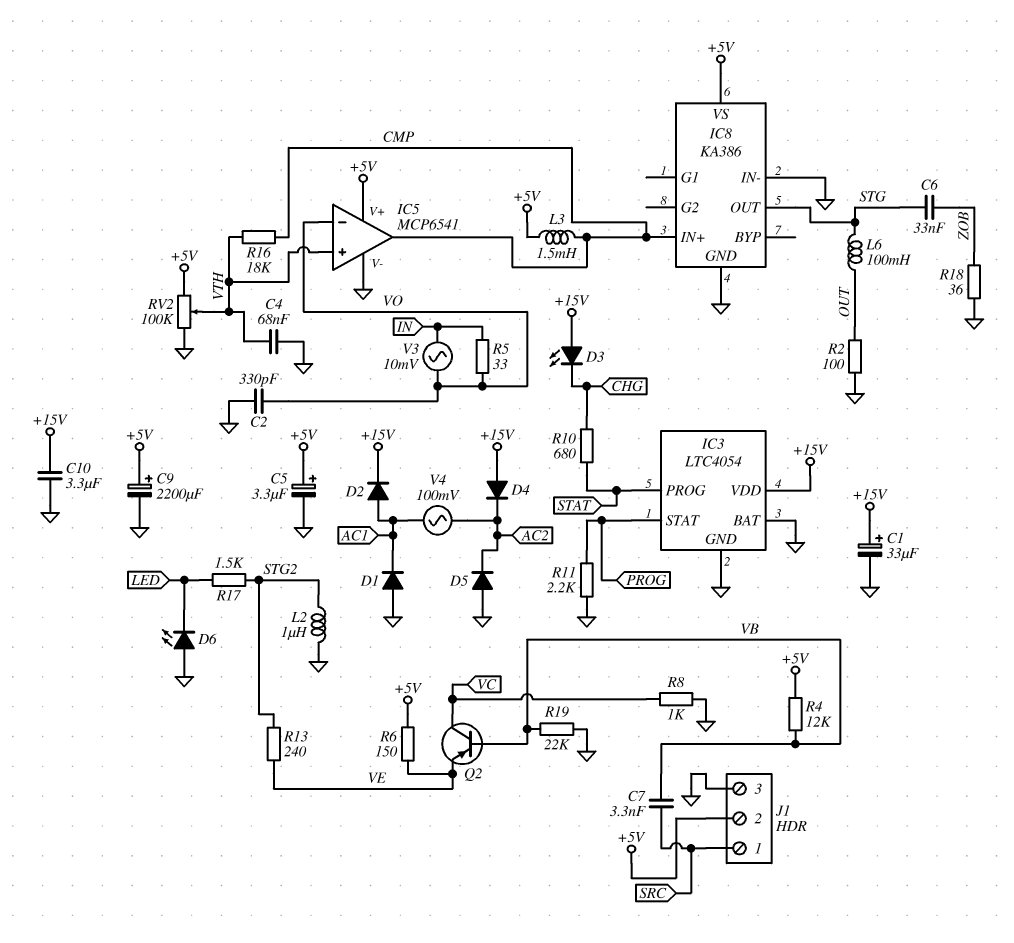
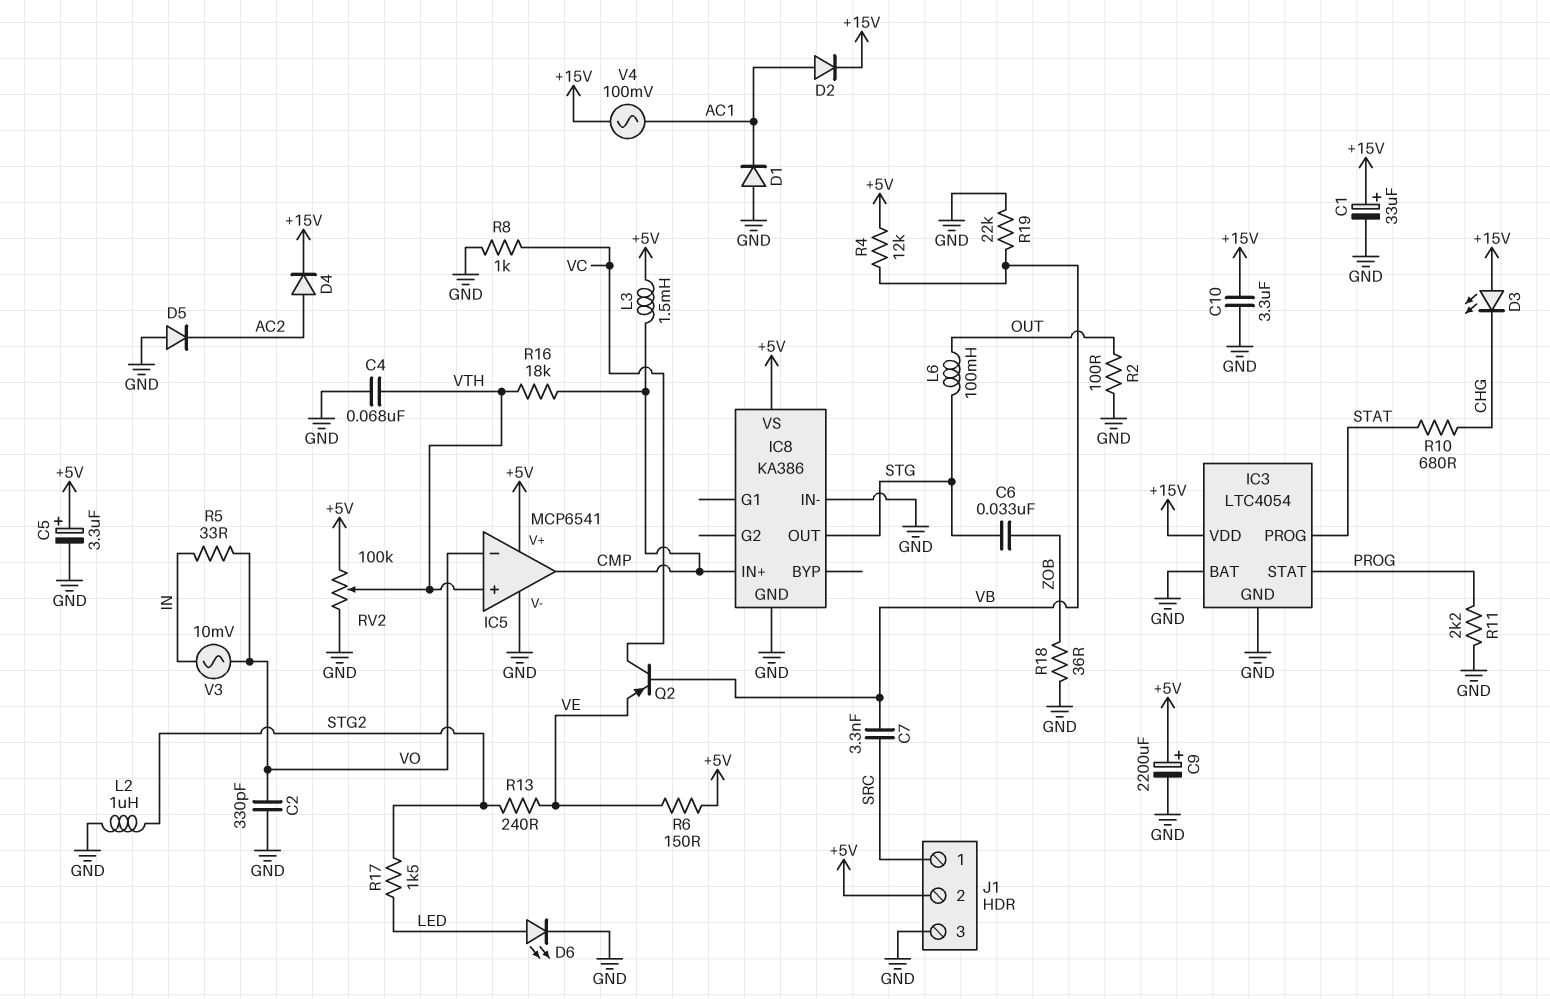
D4: diode (A +15V, K AC2) -> diode (A AC2, K +15V)
D6: LED (A GND, K LED) -> LED (A LED, K GND)
V4: AC 100mV (AC1, AC2) -> AC 100mV (+15V, AC1)

